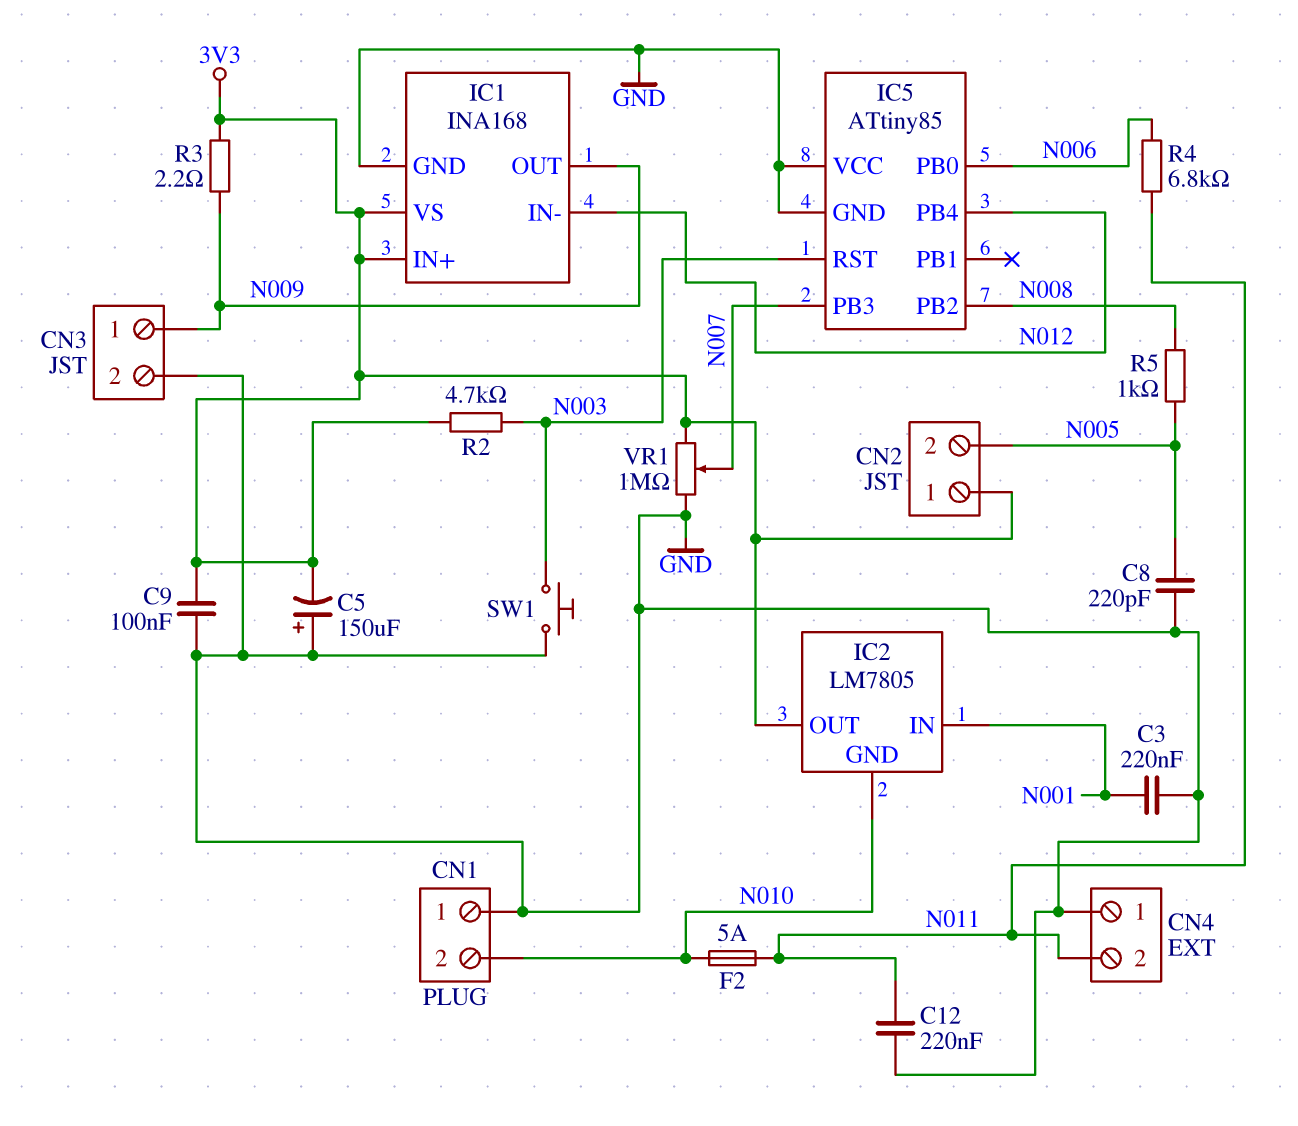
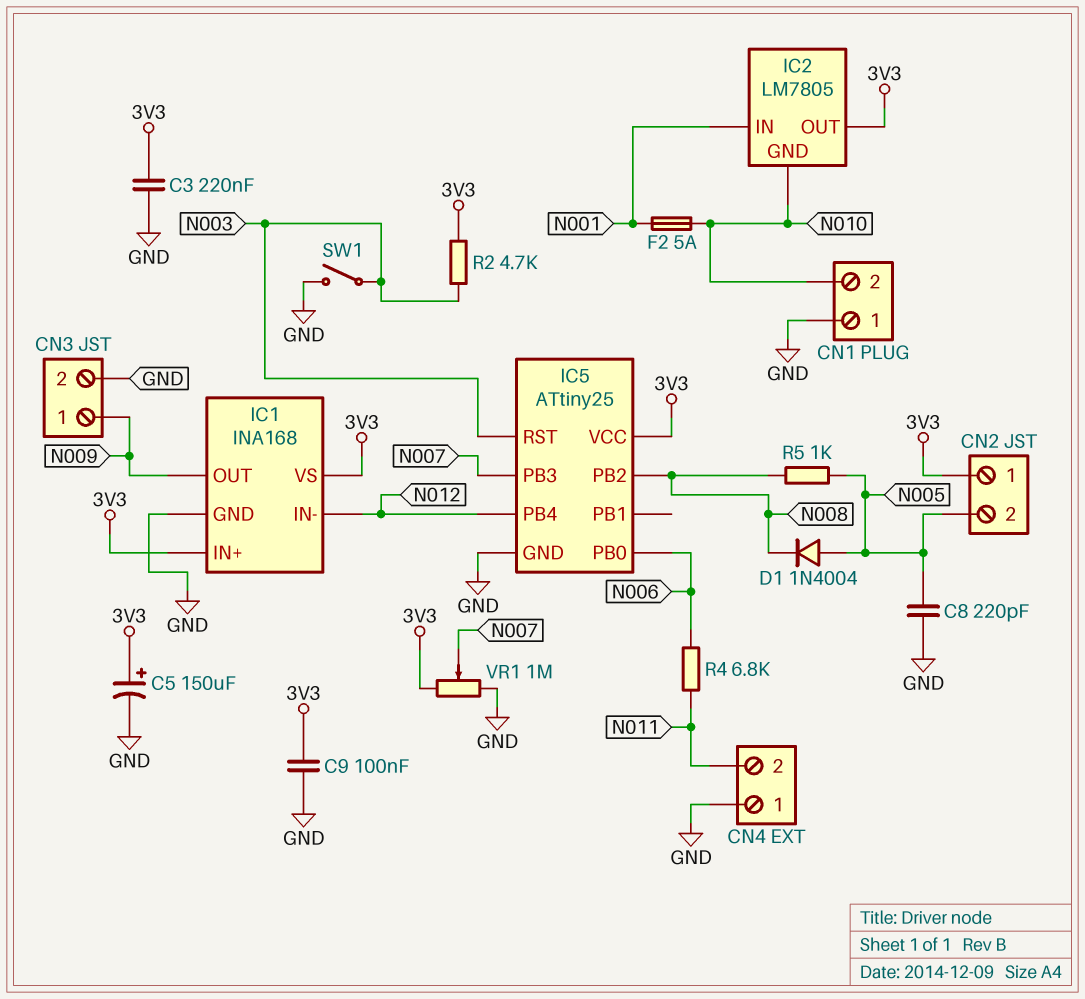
C3: 220nF (GND, N001) -> 220nF (3V3, GND)
C5: 150uF (plus GND, minus 3V3) -> 150uF (plus 3V3, minus GND)
C12: 220nF (GND, N011) -> none
D1: none -> diode 1N4004 (A N005, K N008)
F2: 5A (N010, N011) -> 5A (N001, N010)
IC5: ATtiny85 -> ATtiny25
IC5 pin VCC: GND -> 3V3
R3: 2.2 (3V3, N009) -> none
SW1: button (GND, N003) -> switch (GND, N003)

